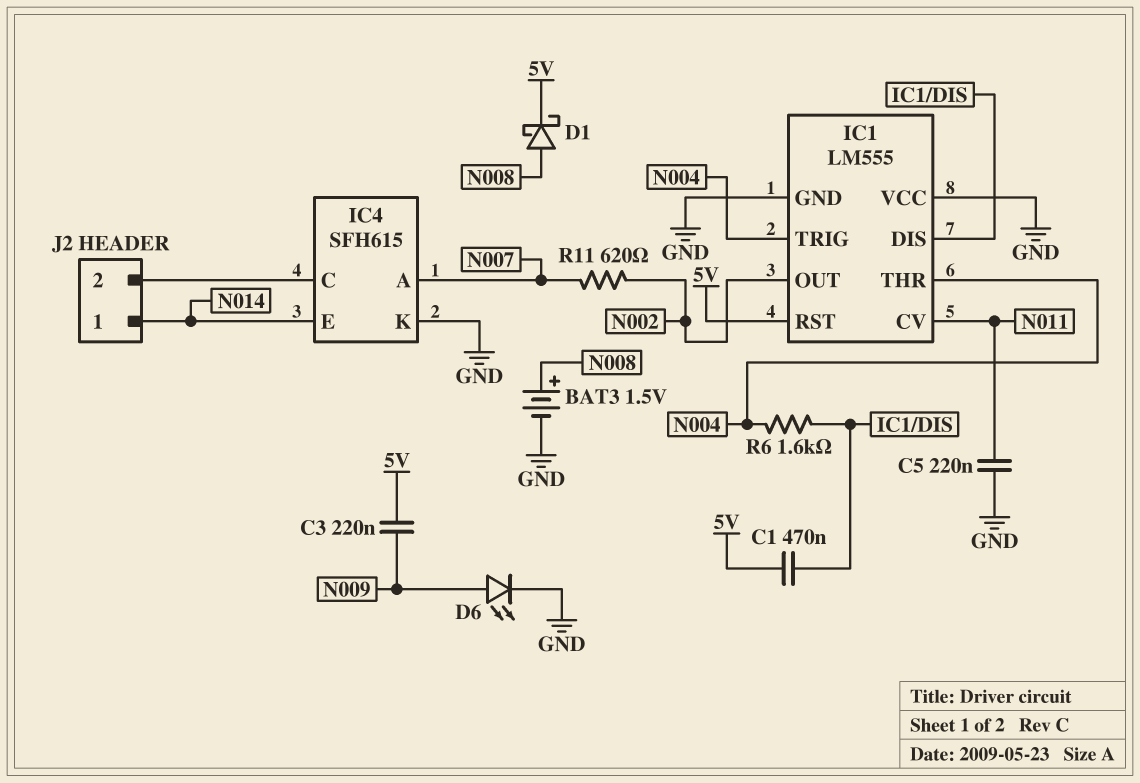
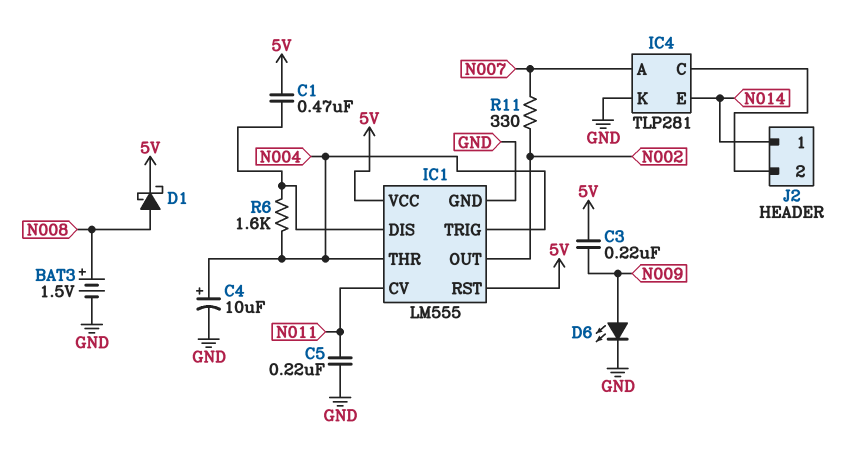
C4: none -> 10uF (plus N004, minus GND)
IC1 pin VCC: GND -> 5V
IC4: SFH615 -> TLP281
R11: 620 (N002, N007) -> 330 (N002, N007)

